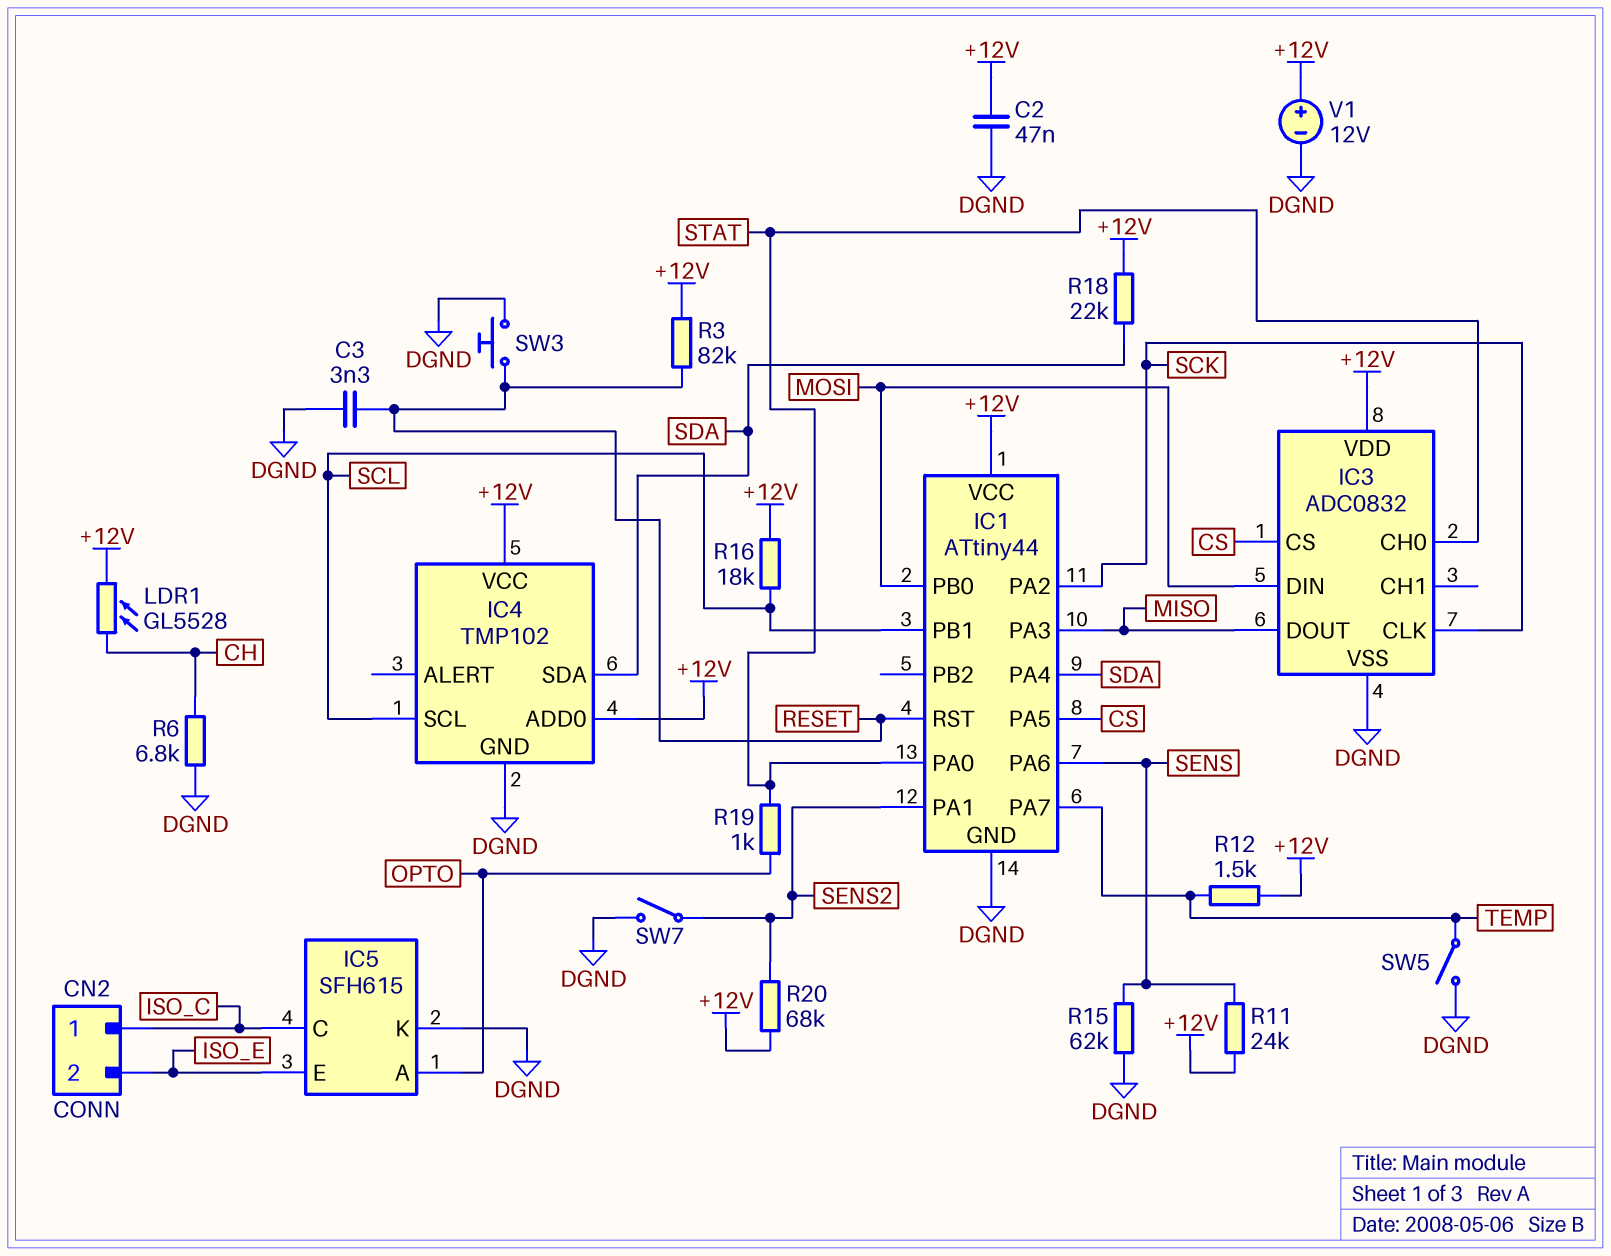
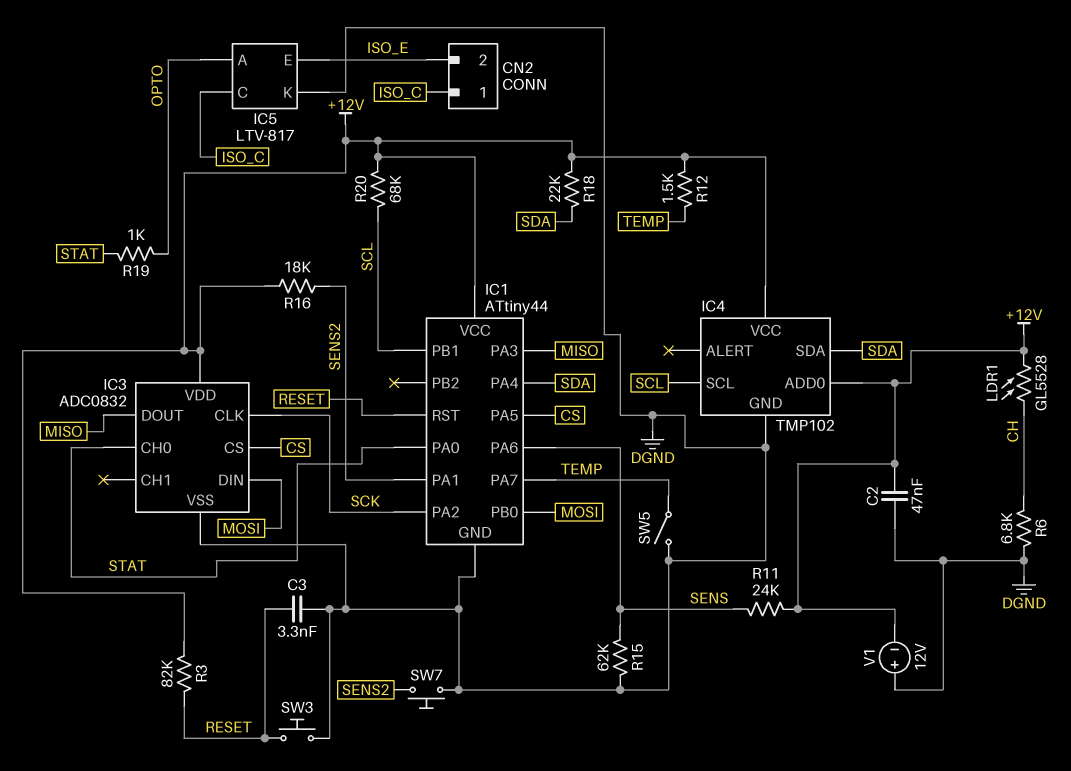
IC5: SFH615 -> LTV-817
R16: 18k (+12V, SCL) -> 18k (+12V, SENS2)
R20: 68k (+12V, SENS2) -> 68k (+12V, SCL)
SW7: switch (DGND, SENS2) -> button (DGND, SENS2)
V1: 12V (plus +12V, minus DGND) -> 12V (plus DGND, minus +12V)

